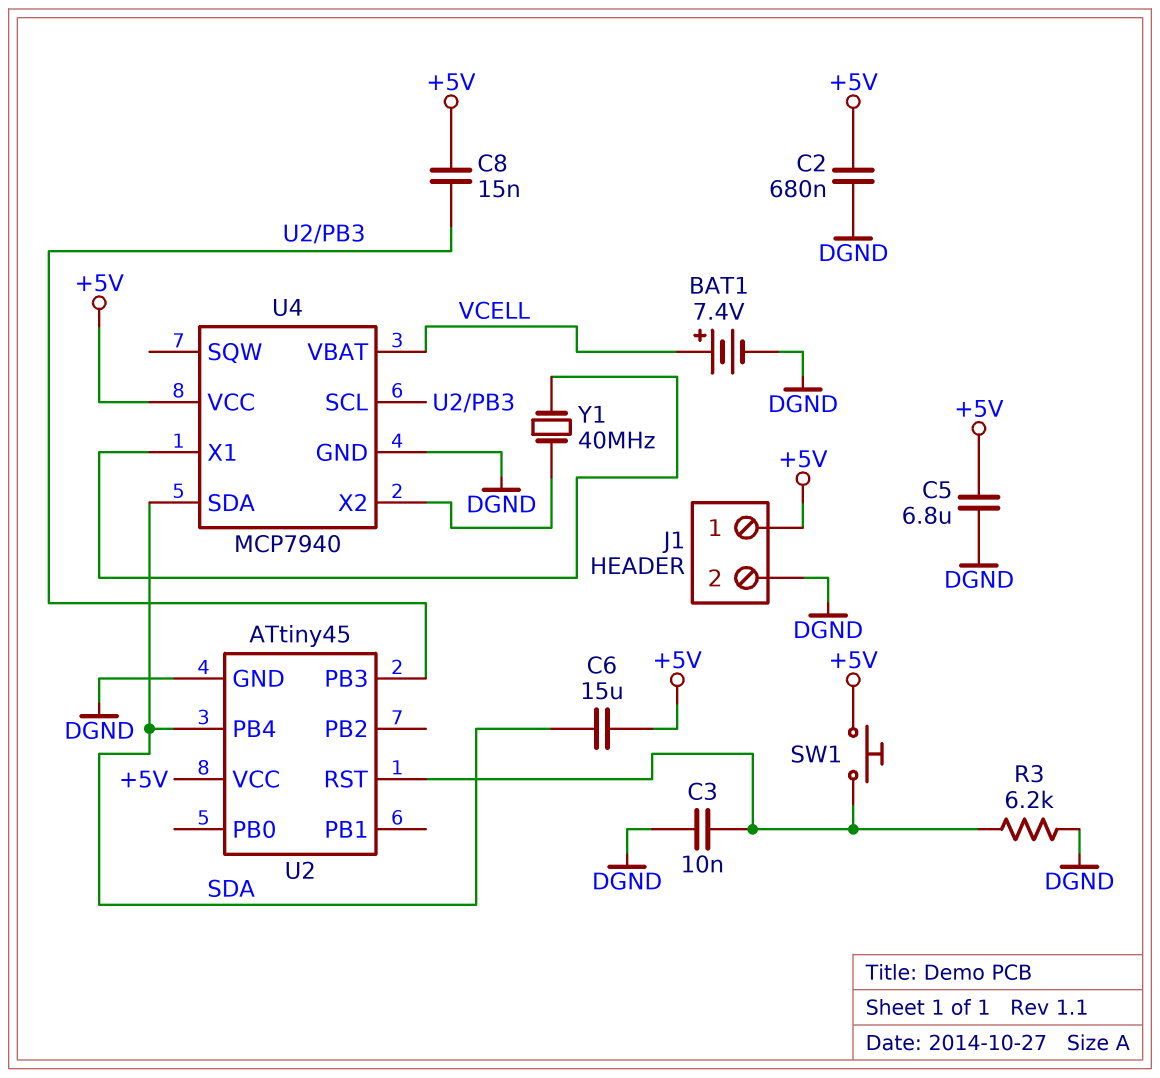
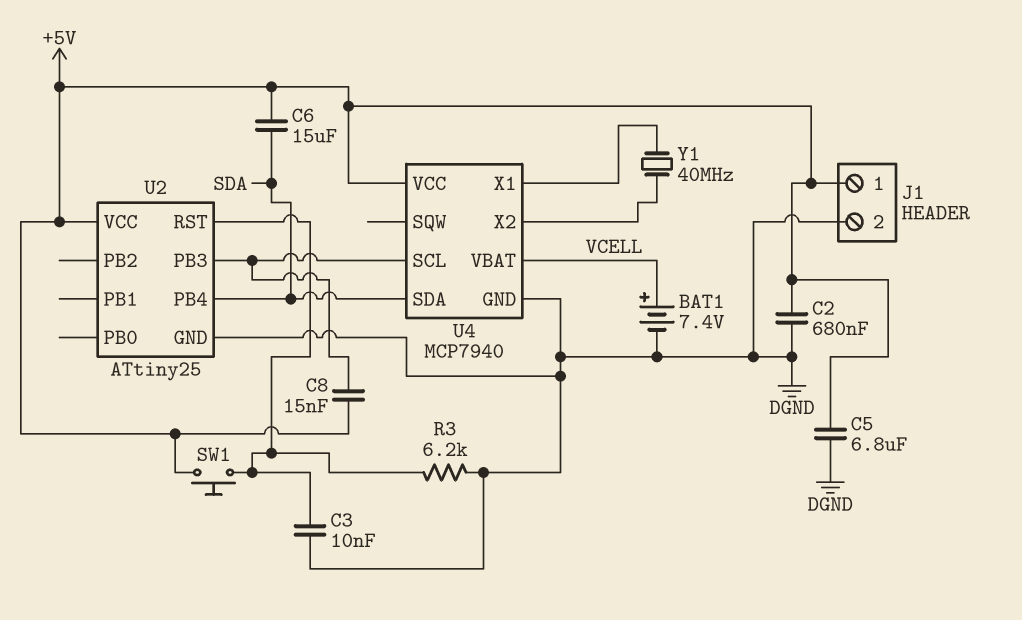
U2: ATtiny45 -> ATtiny25

